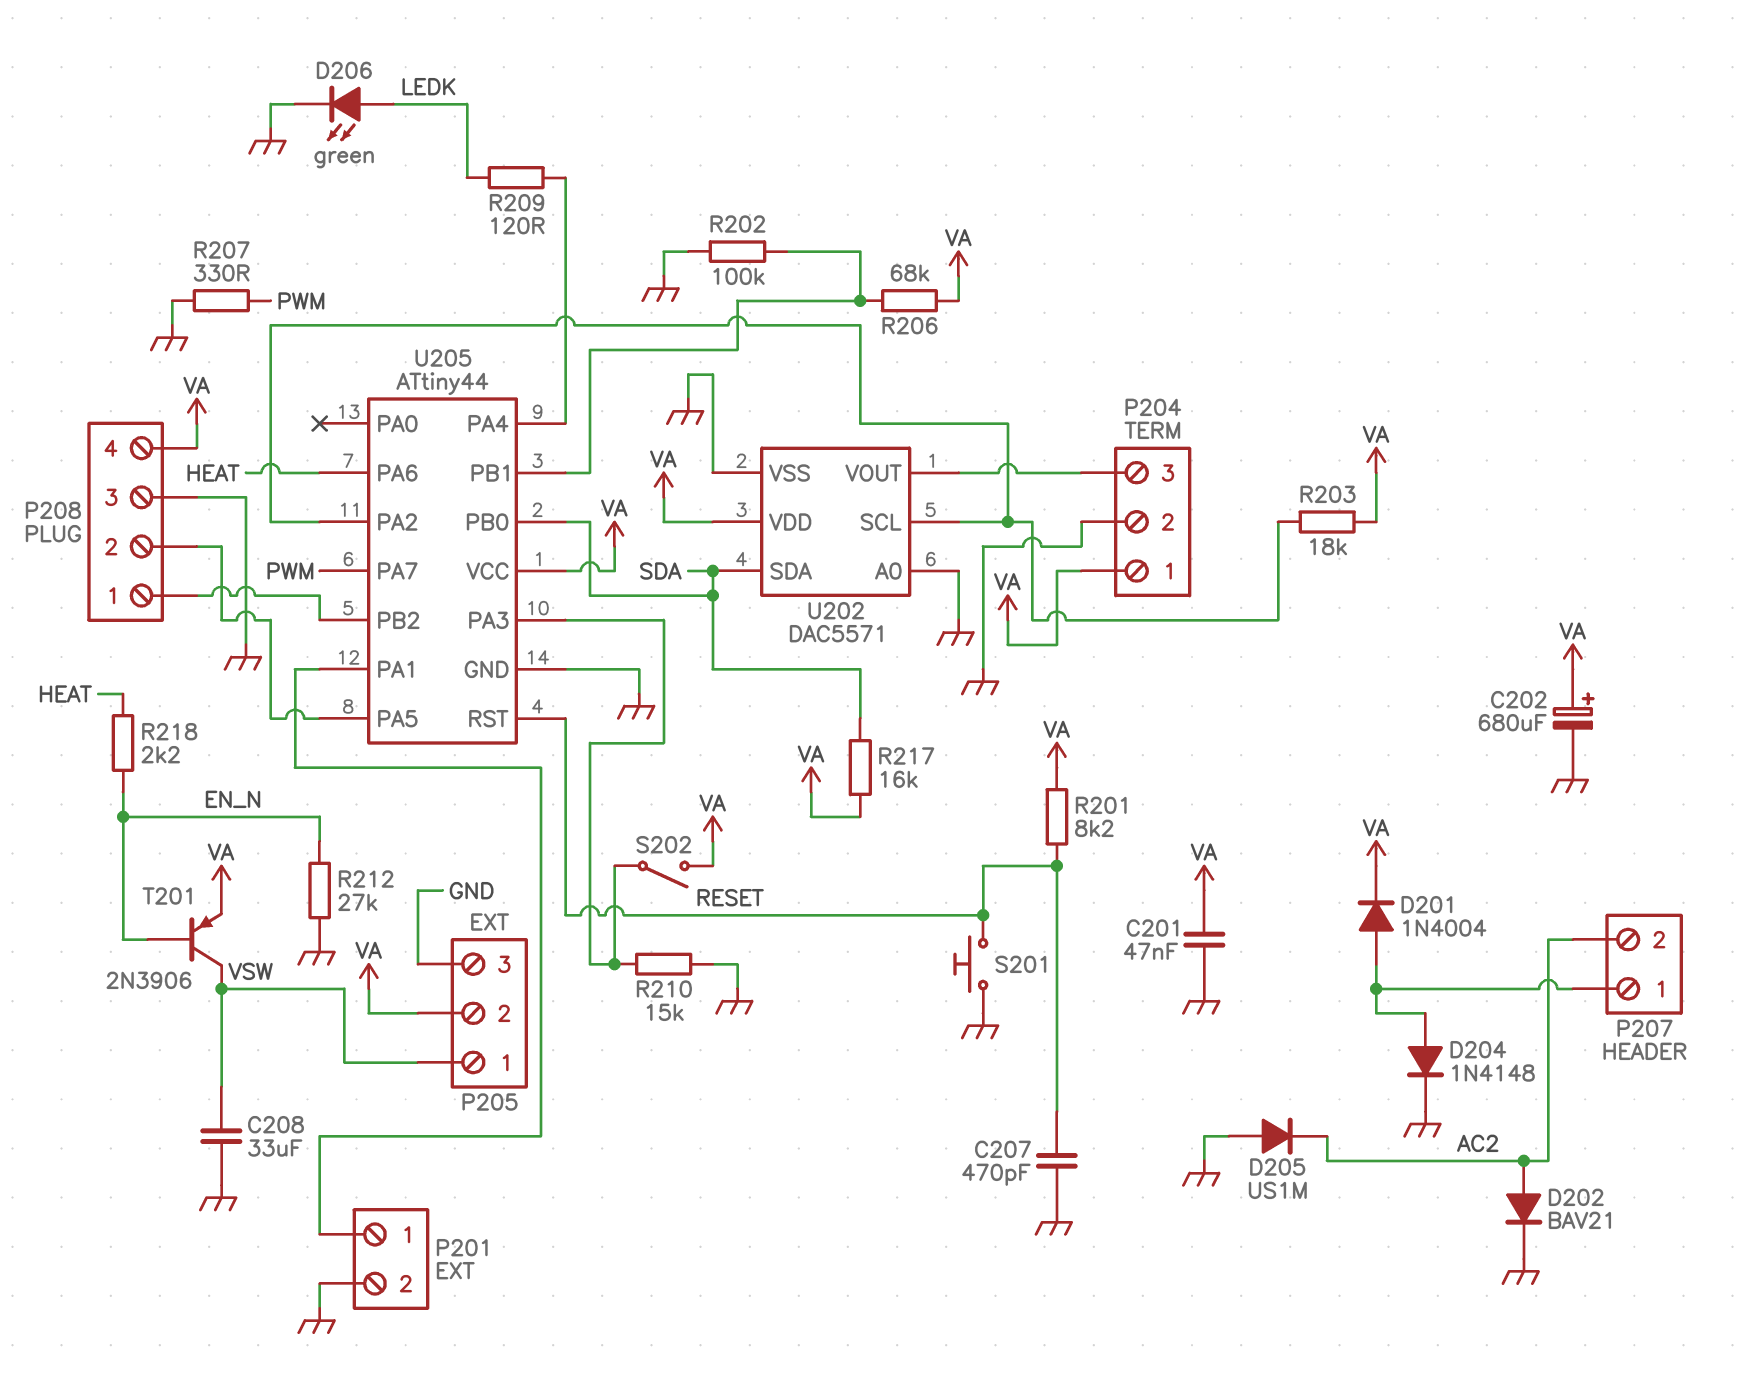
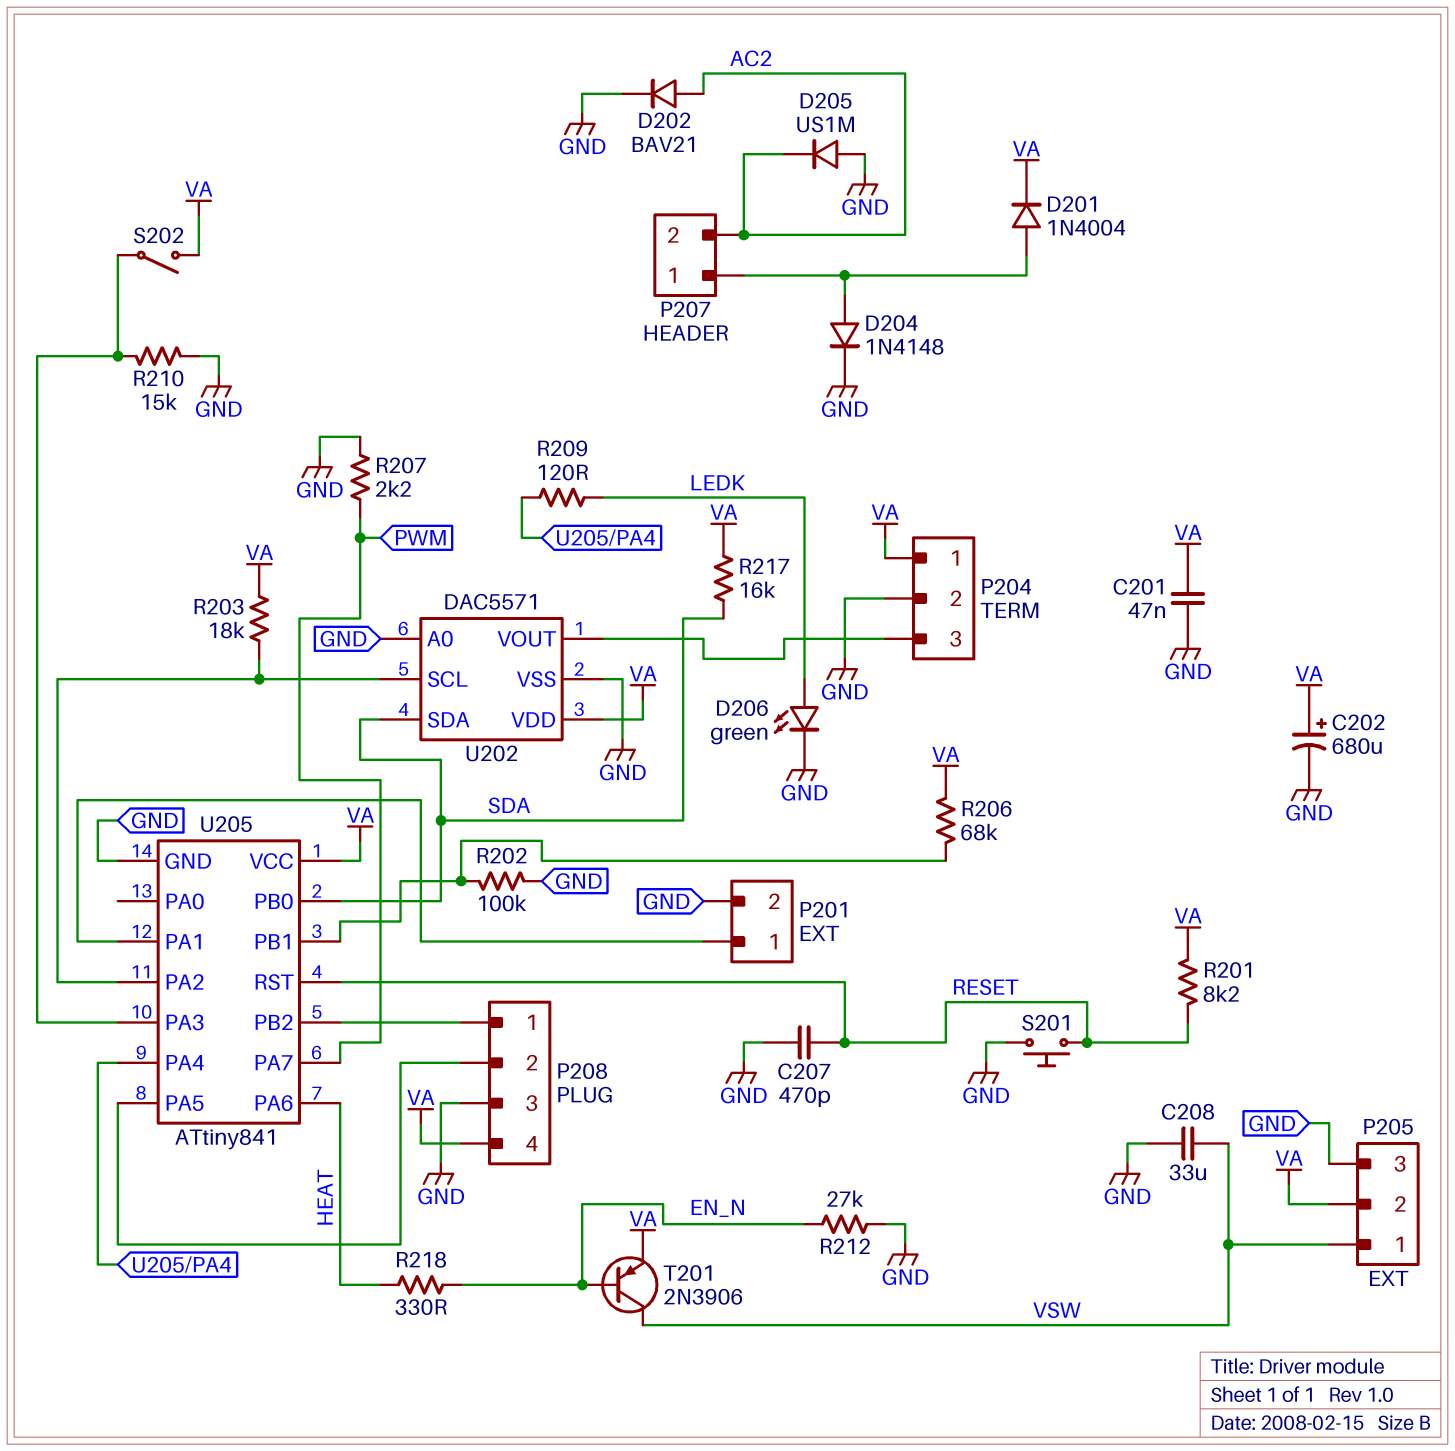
R207: 330 (GND, PWM) -> 2.2k (GND, PWM)
R218: 2.2k (EN_N, HEAT) -> 330 (EN_N, HEAT)
U205: ATtiny44 -> ATtiny841

